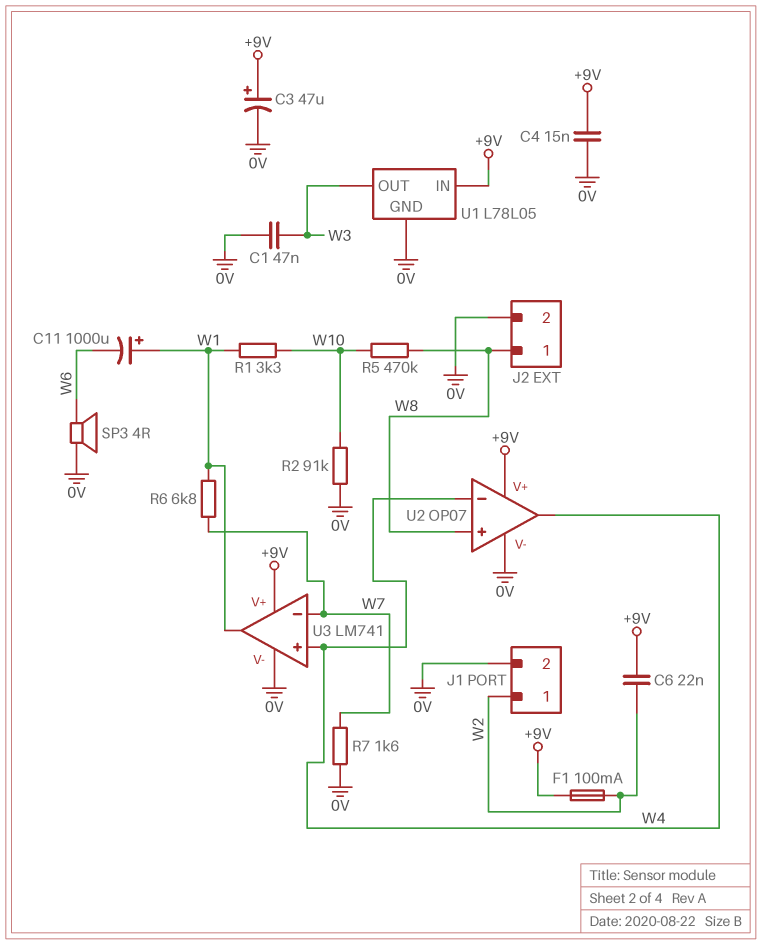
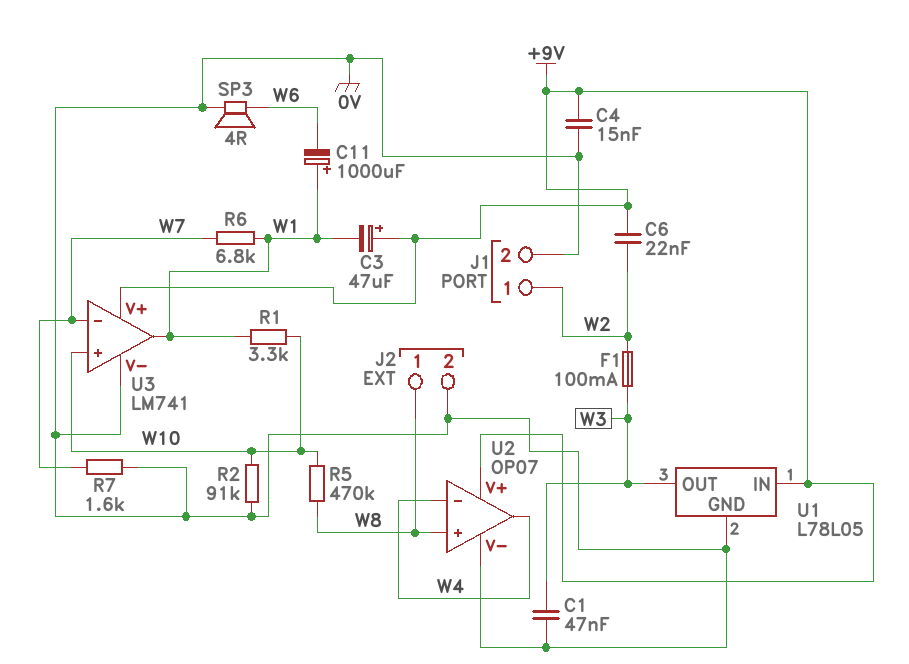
C3: 47uF (plus +9V, minus 0V) -> 47uF (plus +9V, minus W1)
F1: 100mA (+9V, W2) -> 100mA (W2, W3)
U3 pin in+: W4 -> W10

